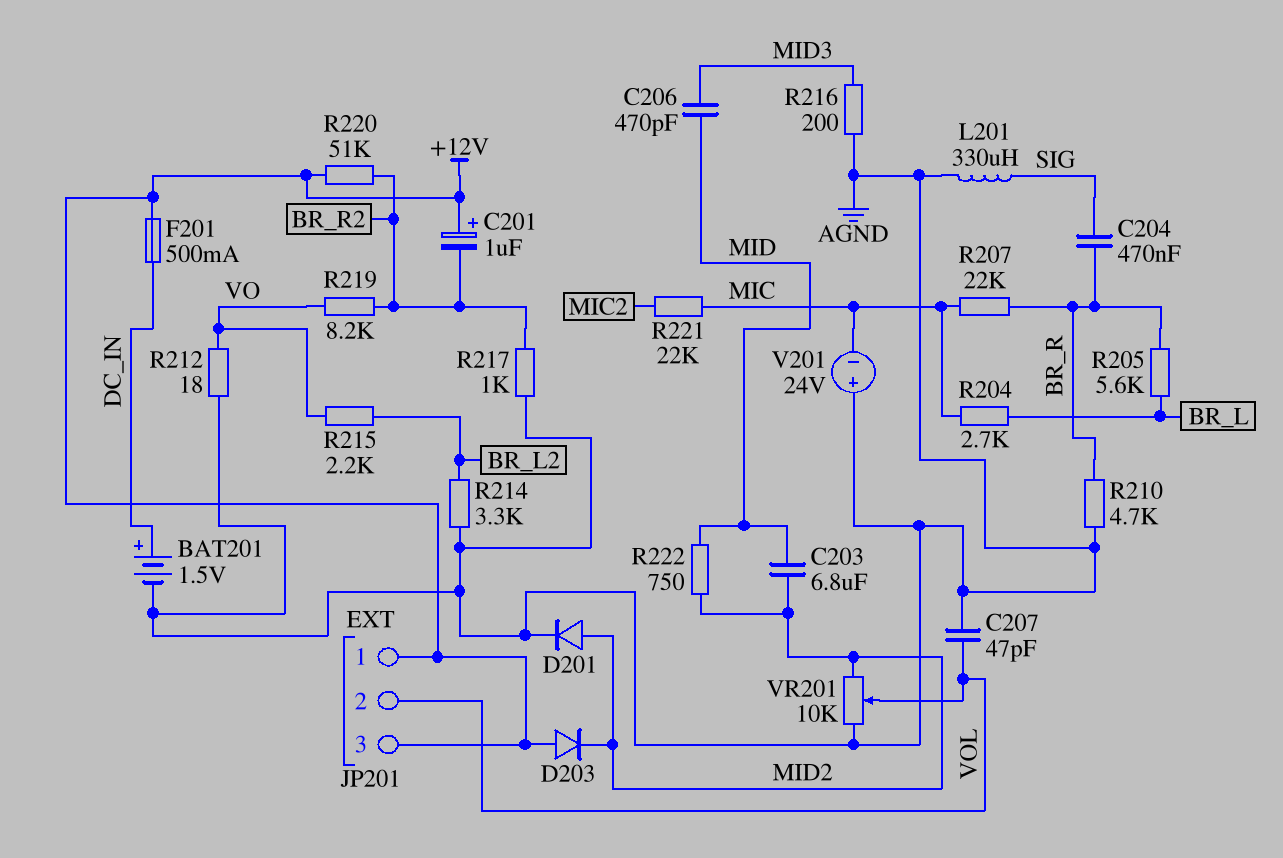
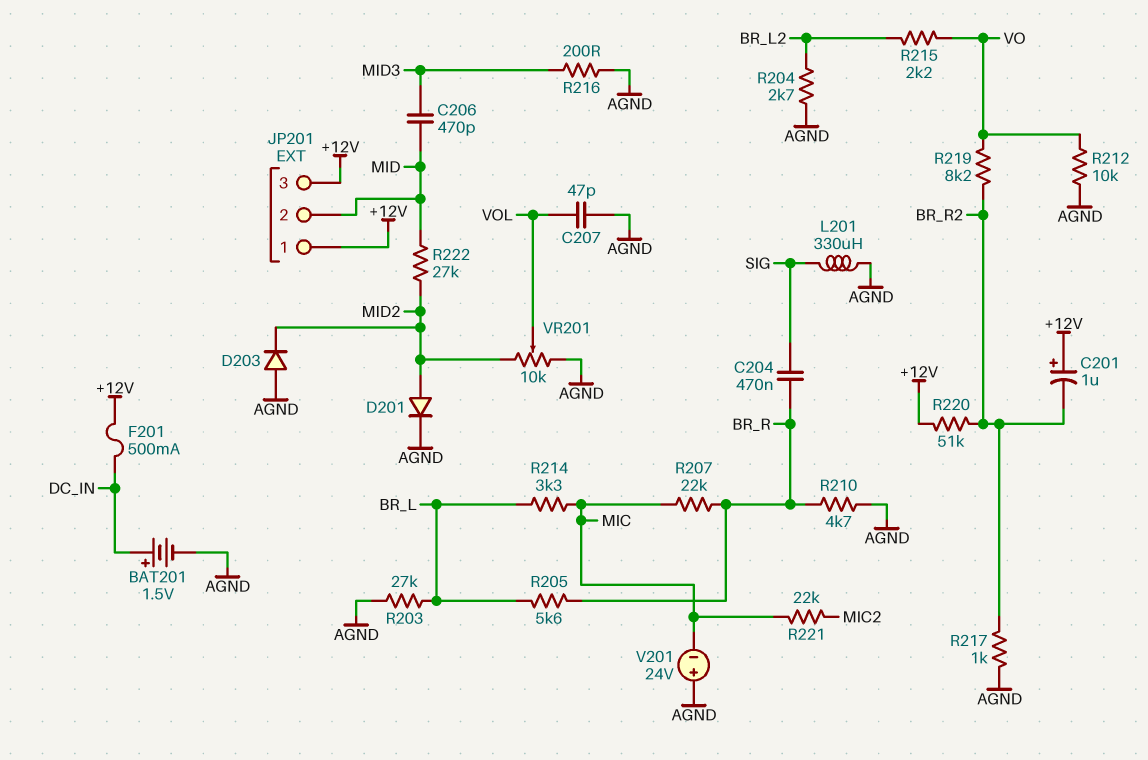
C203: 6.8uF (MID, MID2) -> none
D203: diode (A +12V, K MID2) -> diode (A AGND, K MID2)
JP201 pin 2: VOL -> MID
R203: none -> 27k (AGND, BR_L)
R204: 2.7k (BR_L, MIC) -> 2.7k (AGND, BR_L2)
R212: 18 (AGND, VO) -> 10k (AGND, VO)
R214: 3.3k (AGND, BR_L2) -> 3.3k (BR_L, MIC)
R222: 750 (MID, MID2) -> 27k (MID, MID2)

